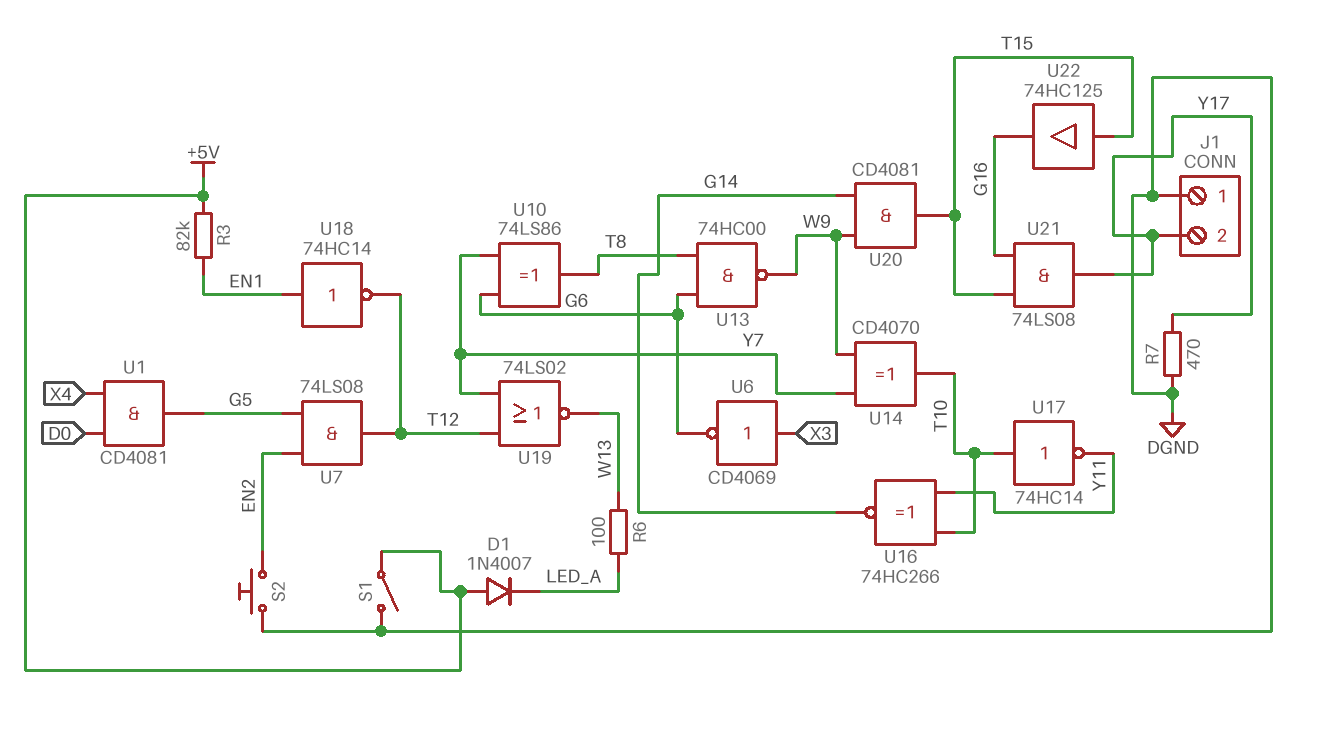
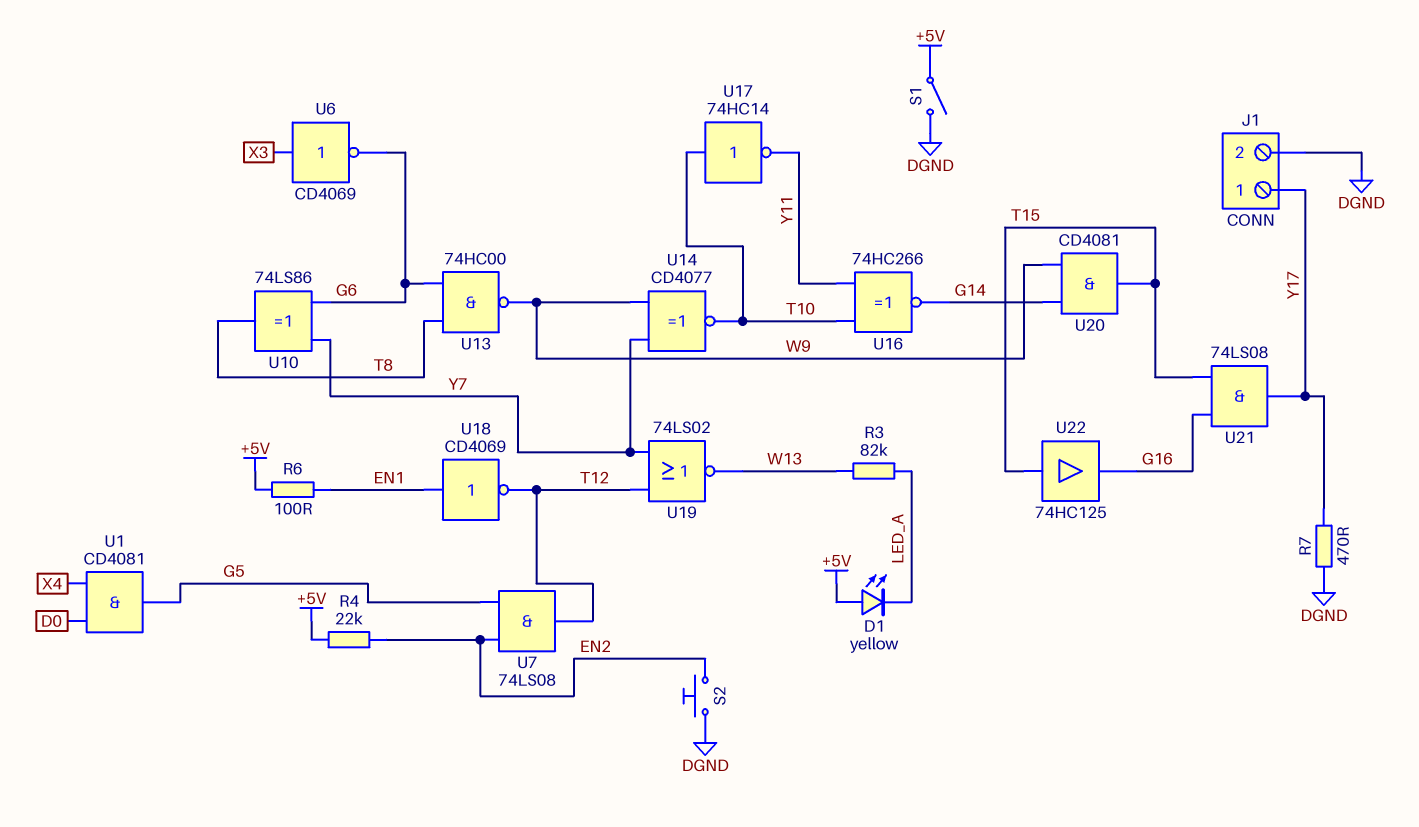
D1: diode 1N4007 (A +5V, K LED_A) -> LED yellow (A +5V, K LED_A)
J1 pin 1: DGND -> Y17
J1 pin 2: Y17 -> DGND
R3: 82k (+5V, EN1) -> 82k (LED_A, W13)
R4: none -> 22k (+5V, EN2)
R6: 100 (LED_A, W13) -> 100 (+5V, EN1)
U14: XOR CD4070 (in W9, in Y7, out T10) -> XNOR CD4077 (in W9, in Y7, out T10)
U18: NOT 74HC14 (in EN1, out T12) -> NOT CD4069 (in EN1, out T12)

